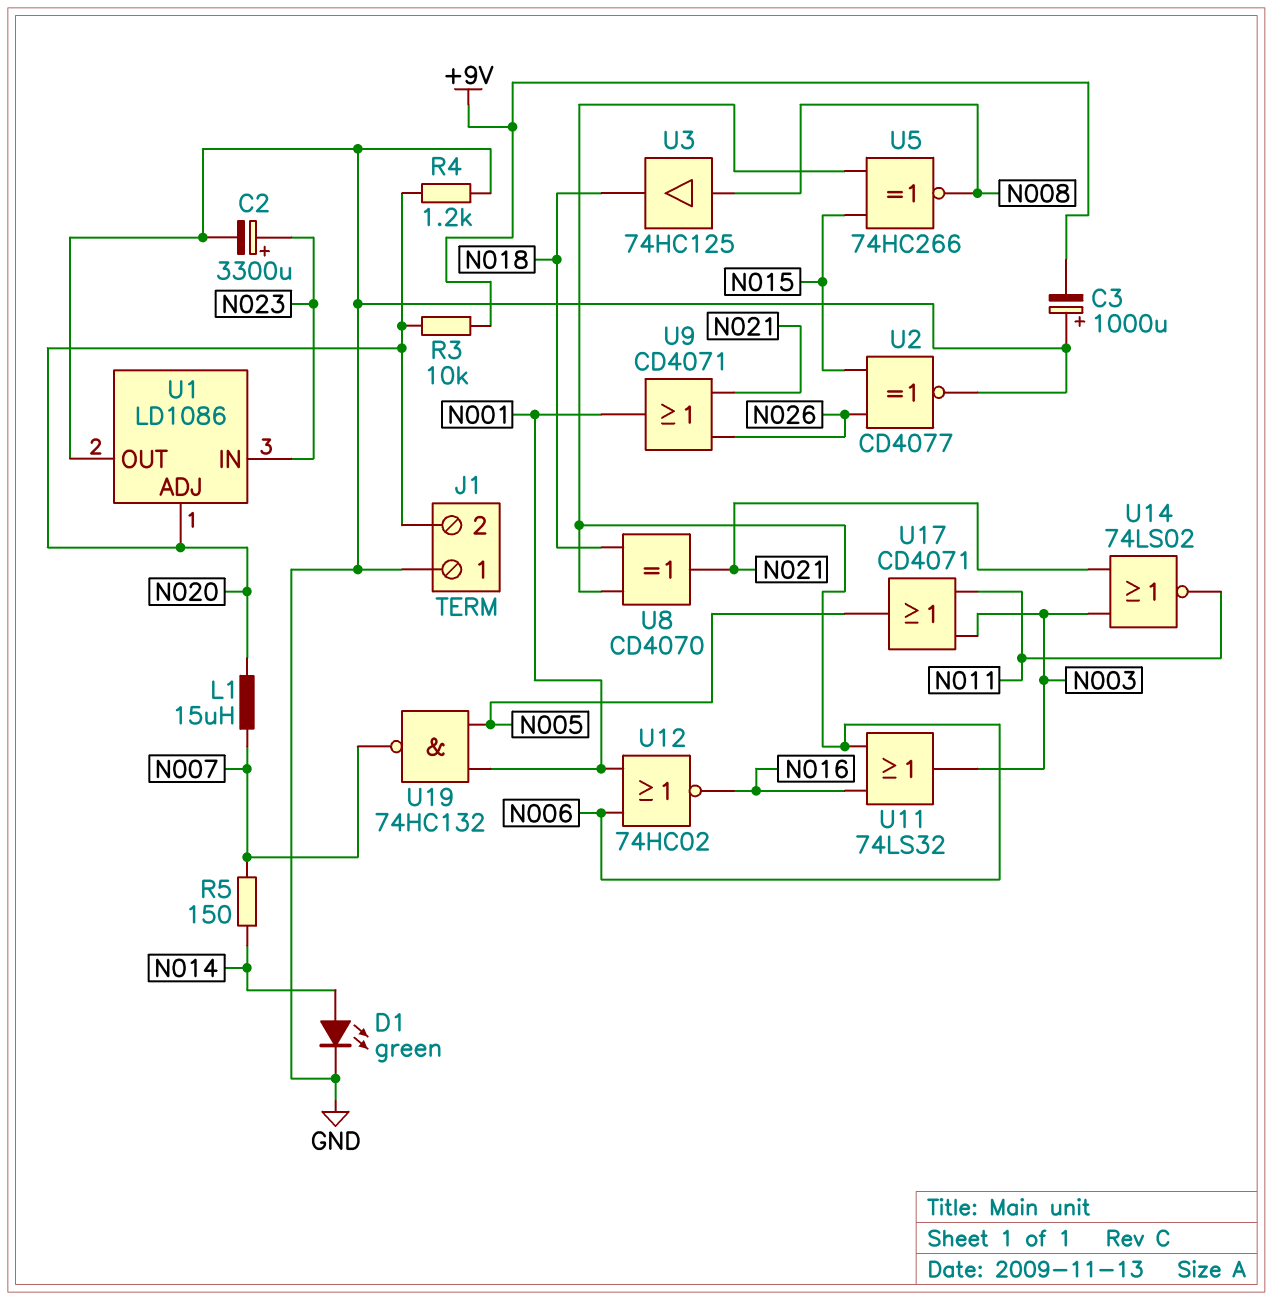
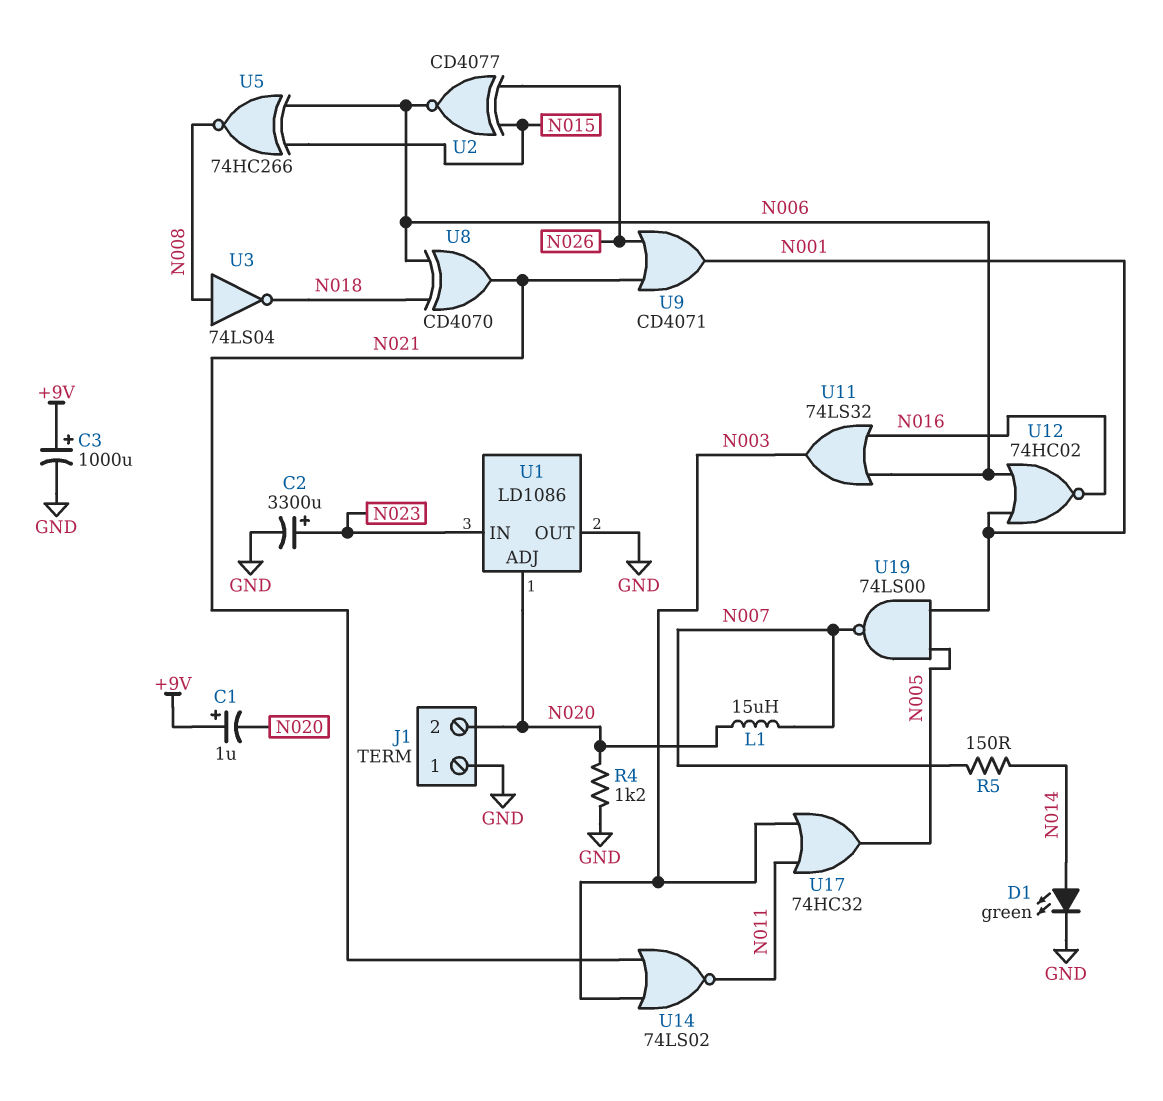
C1: none -> 1uF (plus +9V, minus N020)
C3: 1000uF (plus GND, minus +9V) -> 1000uF (plus +9V, minus GND)
R3: 10k (+9V, N020) -> none
U2: XNOR CD4077 (in N015, in N026, out GND) -> XNOR CD4077 (in N015, in N026, out N006)
U3: buffer 74HC125 (in N008, out N018) -> NOT 74LS04 (in N008, out N018)
U17: OR CD4071 (in N003, in N011, out N005) -> OR 74HC32 (in N003, in N011, out N005)
U19: NAND 74HC132 (in N001, in N005, out N007) -> NAND 74LS00 (in N001, in N005, out N007)

